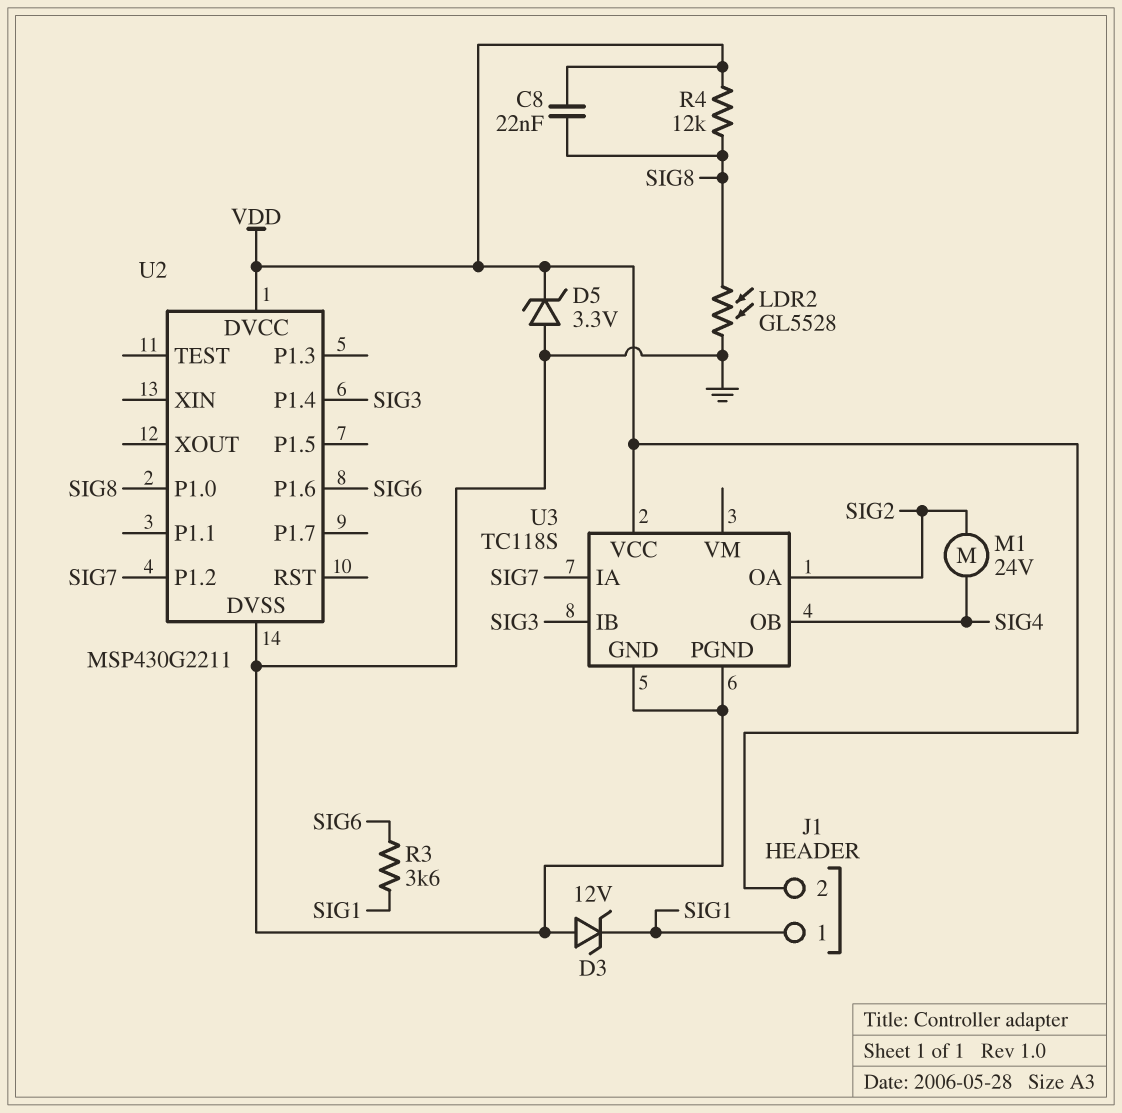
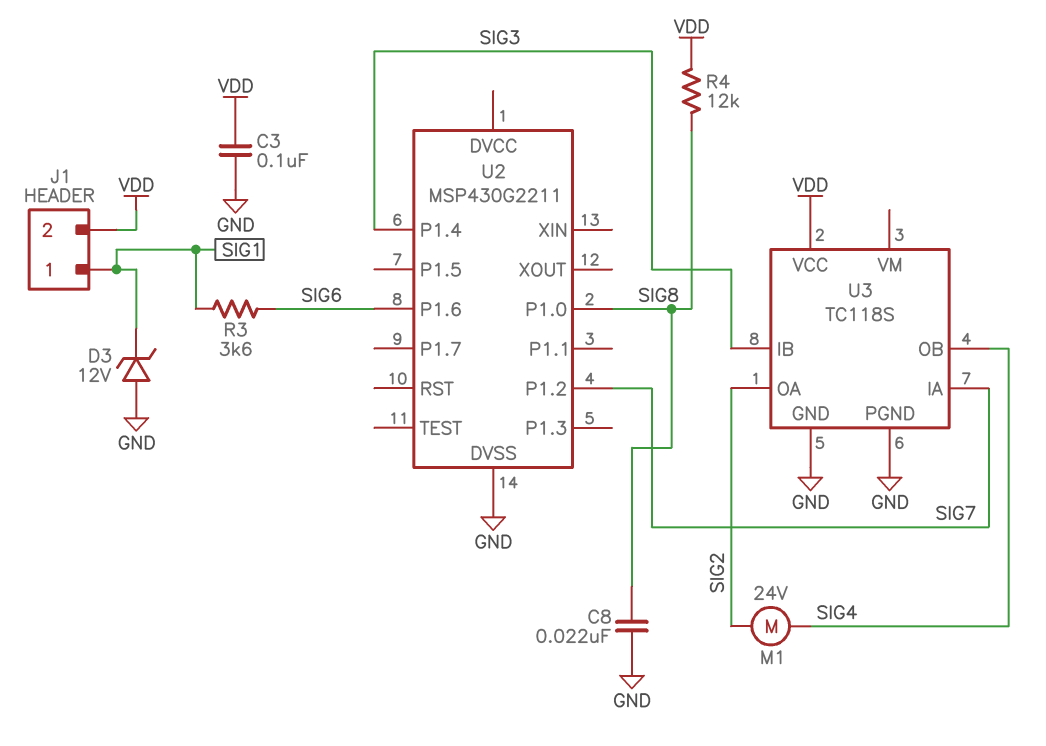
C3: none -> 100nF (GND, VDD)
C8: 22nF (SIG8, VDD) -> 22nF (GND, SIG8)
D5: zener 3.3V (A GND, K VDD) -> none
LDR2: GL5528 (GND, SIG8) -> none
U2 pin DVCC: VDD -> none

